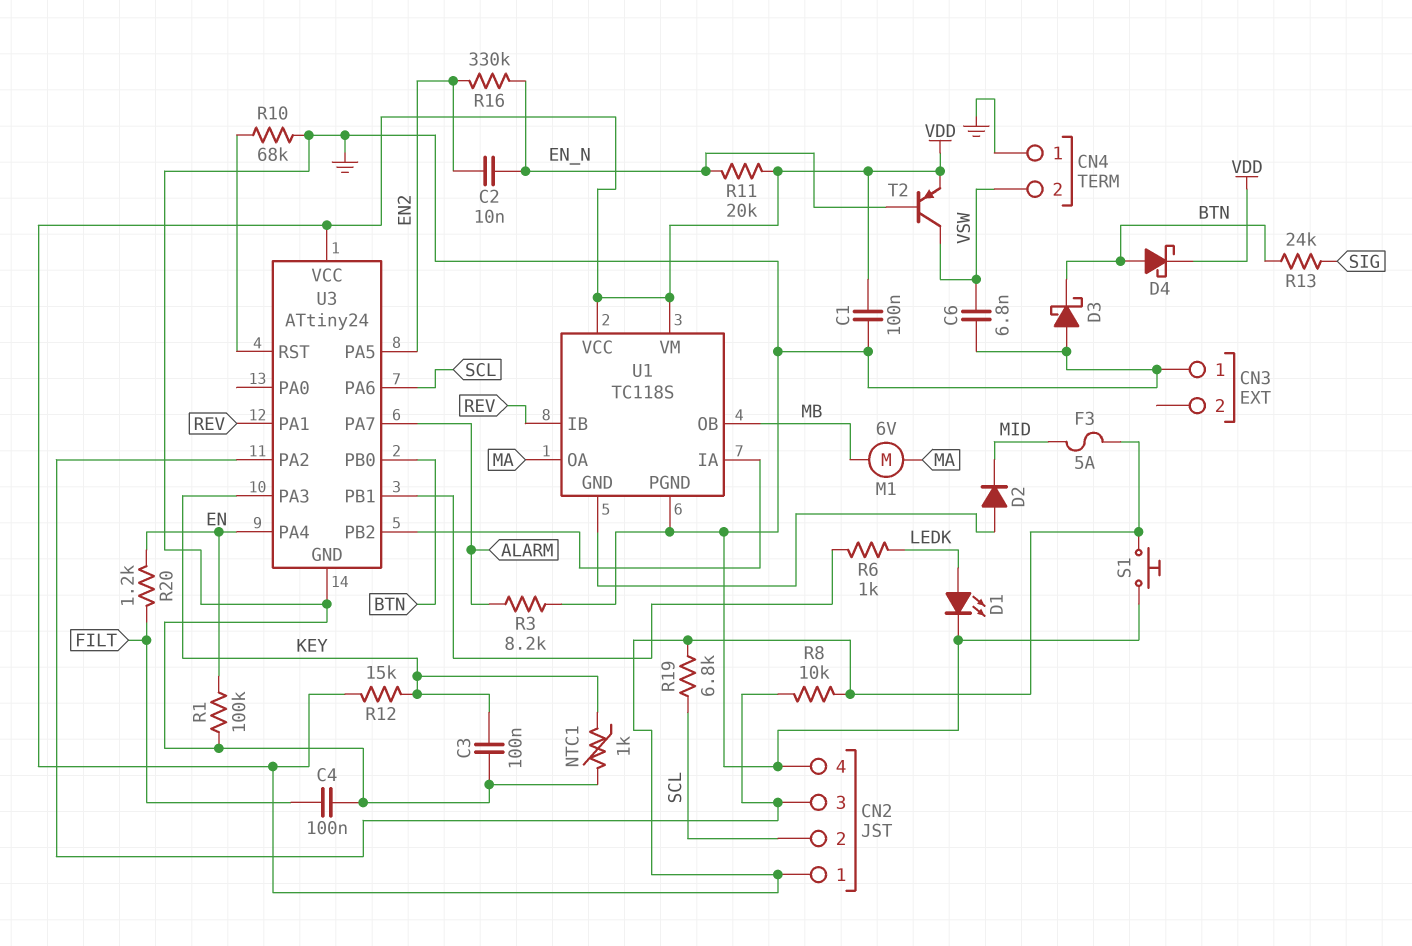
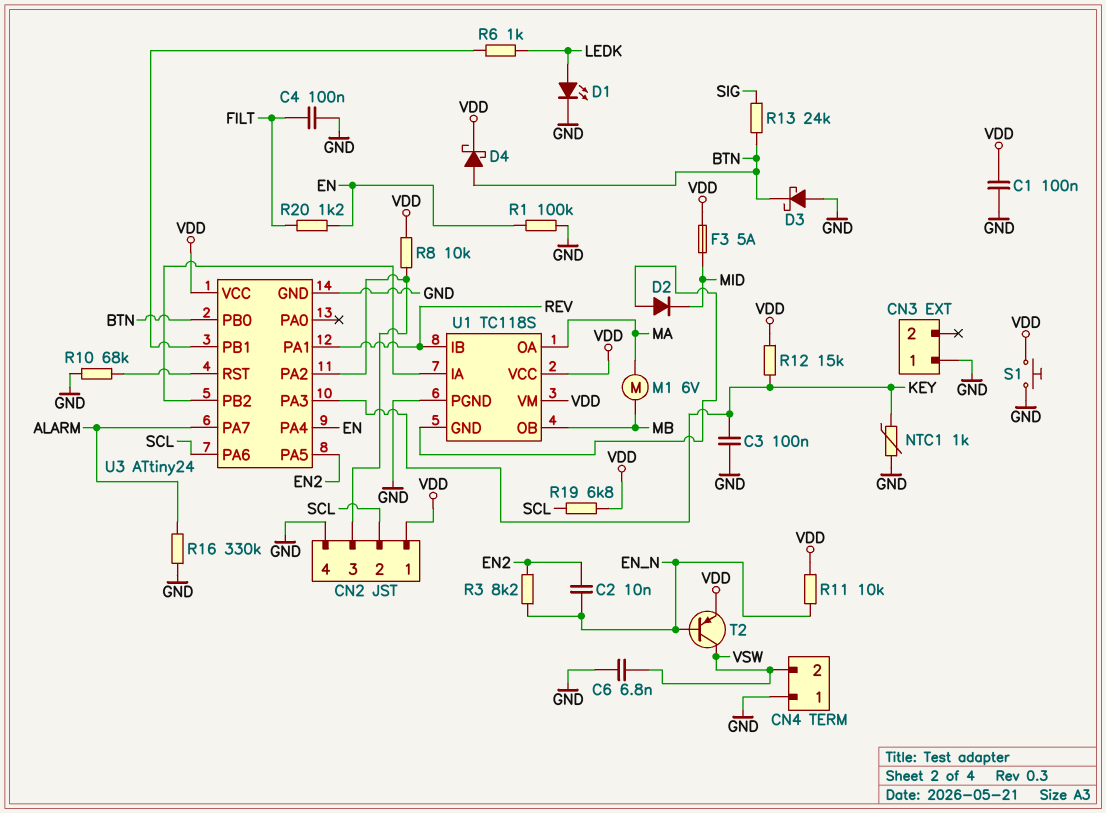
R3: 8.2k (ALARM, GND) -> 8.2k (EN2, EN_N)
R11: 20k (EN_N, VDD) -> 10k (EN_N, VDD)
R16: 330k (EN2, EN_N) -> 330k (ALARM, GND)

